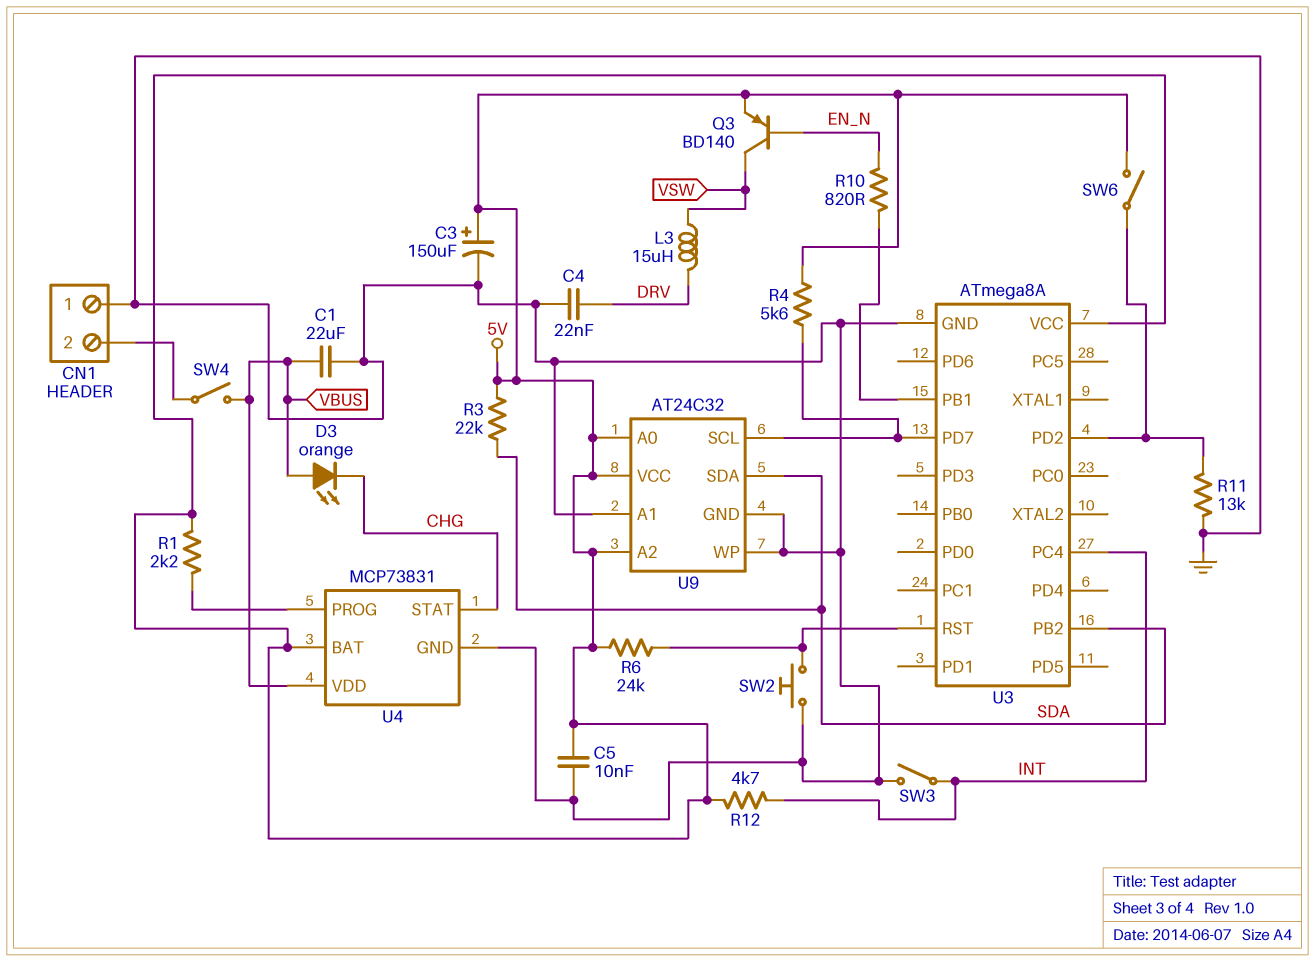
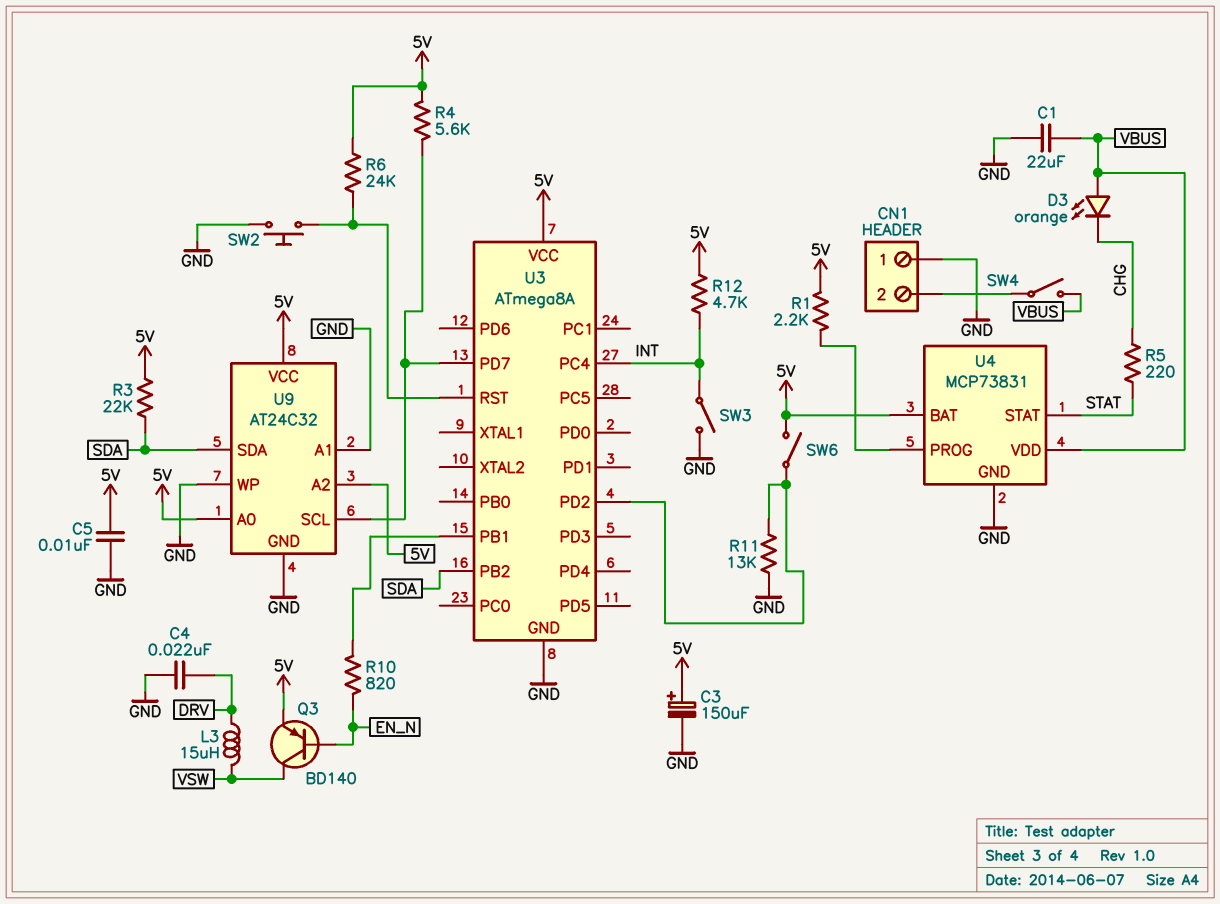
R5: none -> 220 (CHG, STAT)
U4 pin STAT: CHG -> STAT

